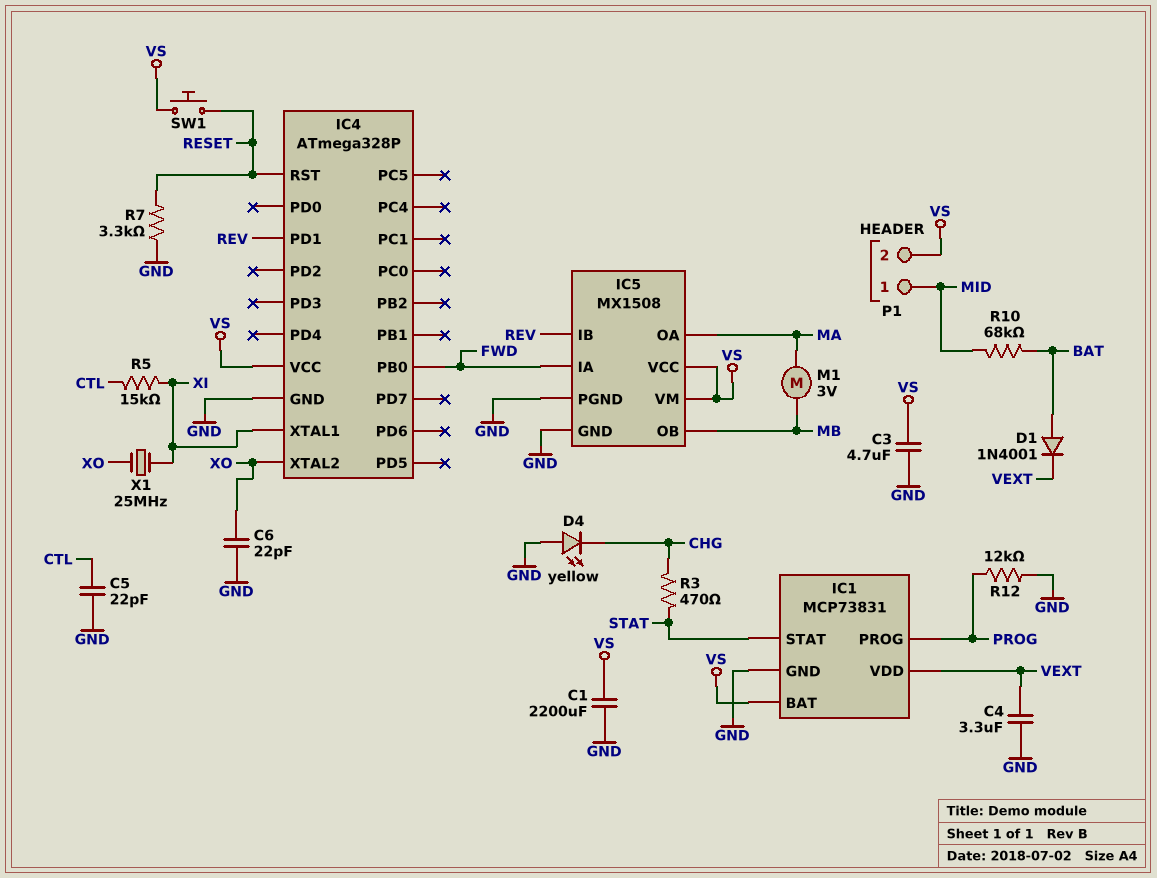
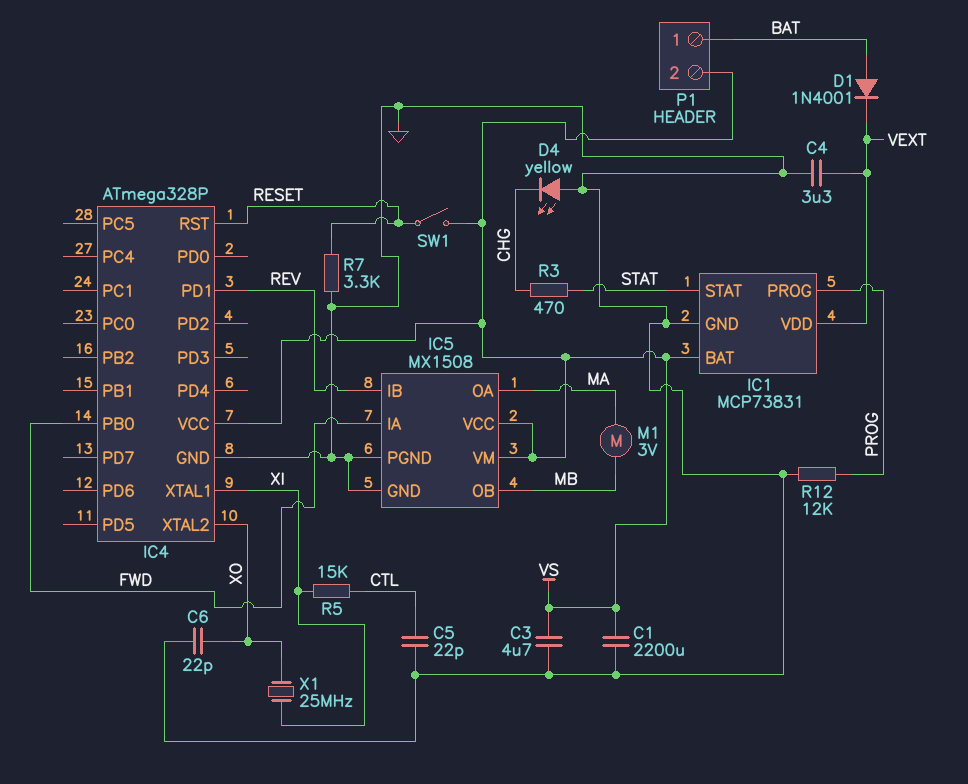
P1 pin 1: MID -> BAT
R10: 68k (BAT, MID) -> none
SW1: button (RESET, VS) -> switch (RESET, VS)

